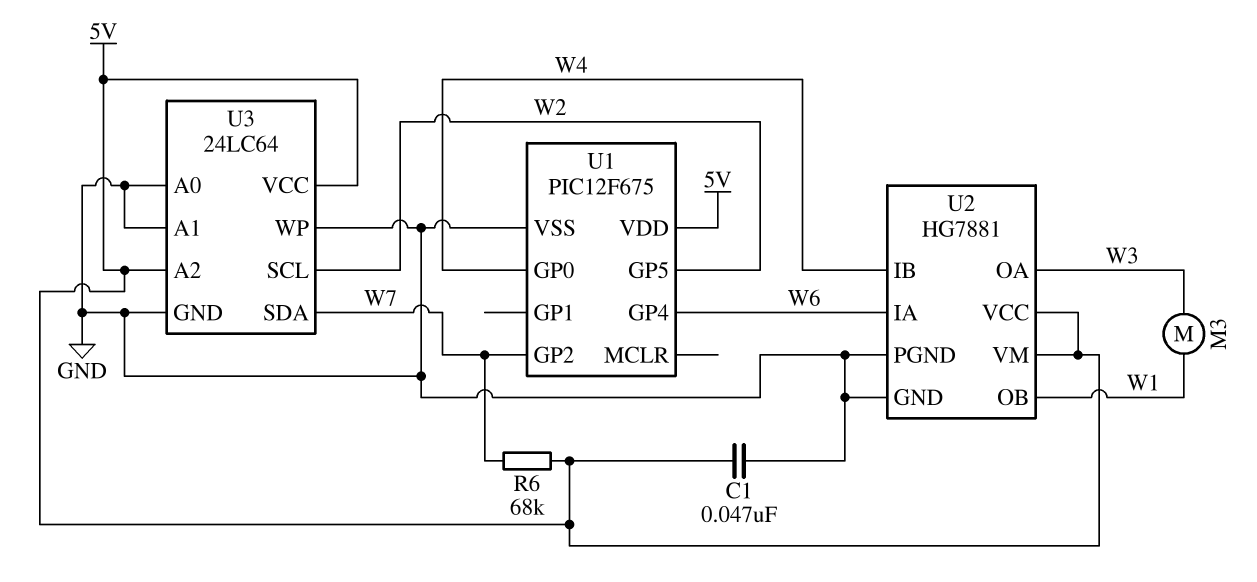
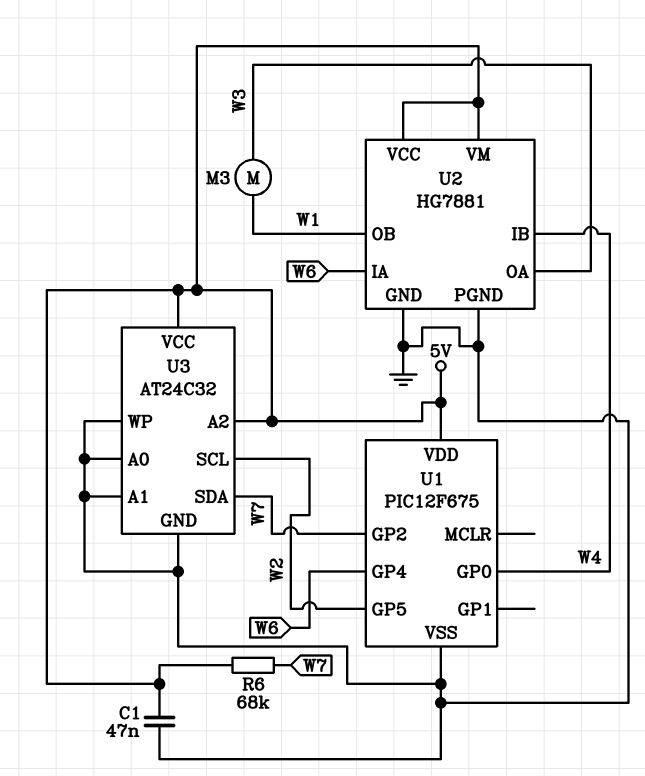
U3: 24LC64 -> AT24C32

